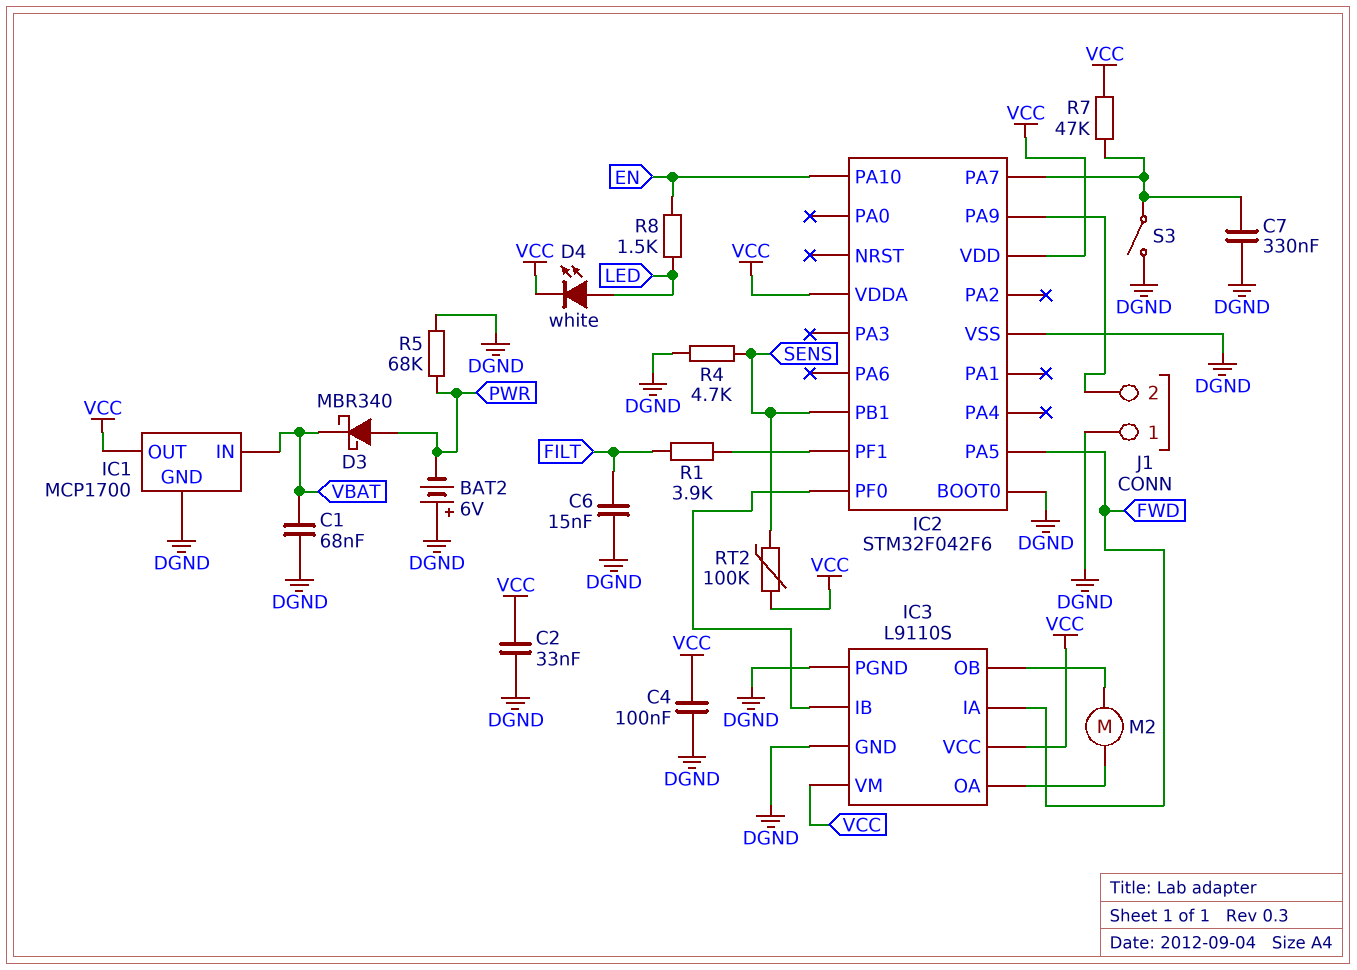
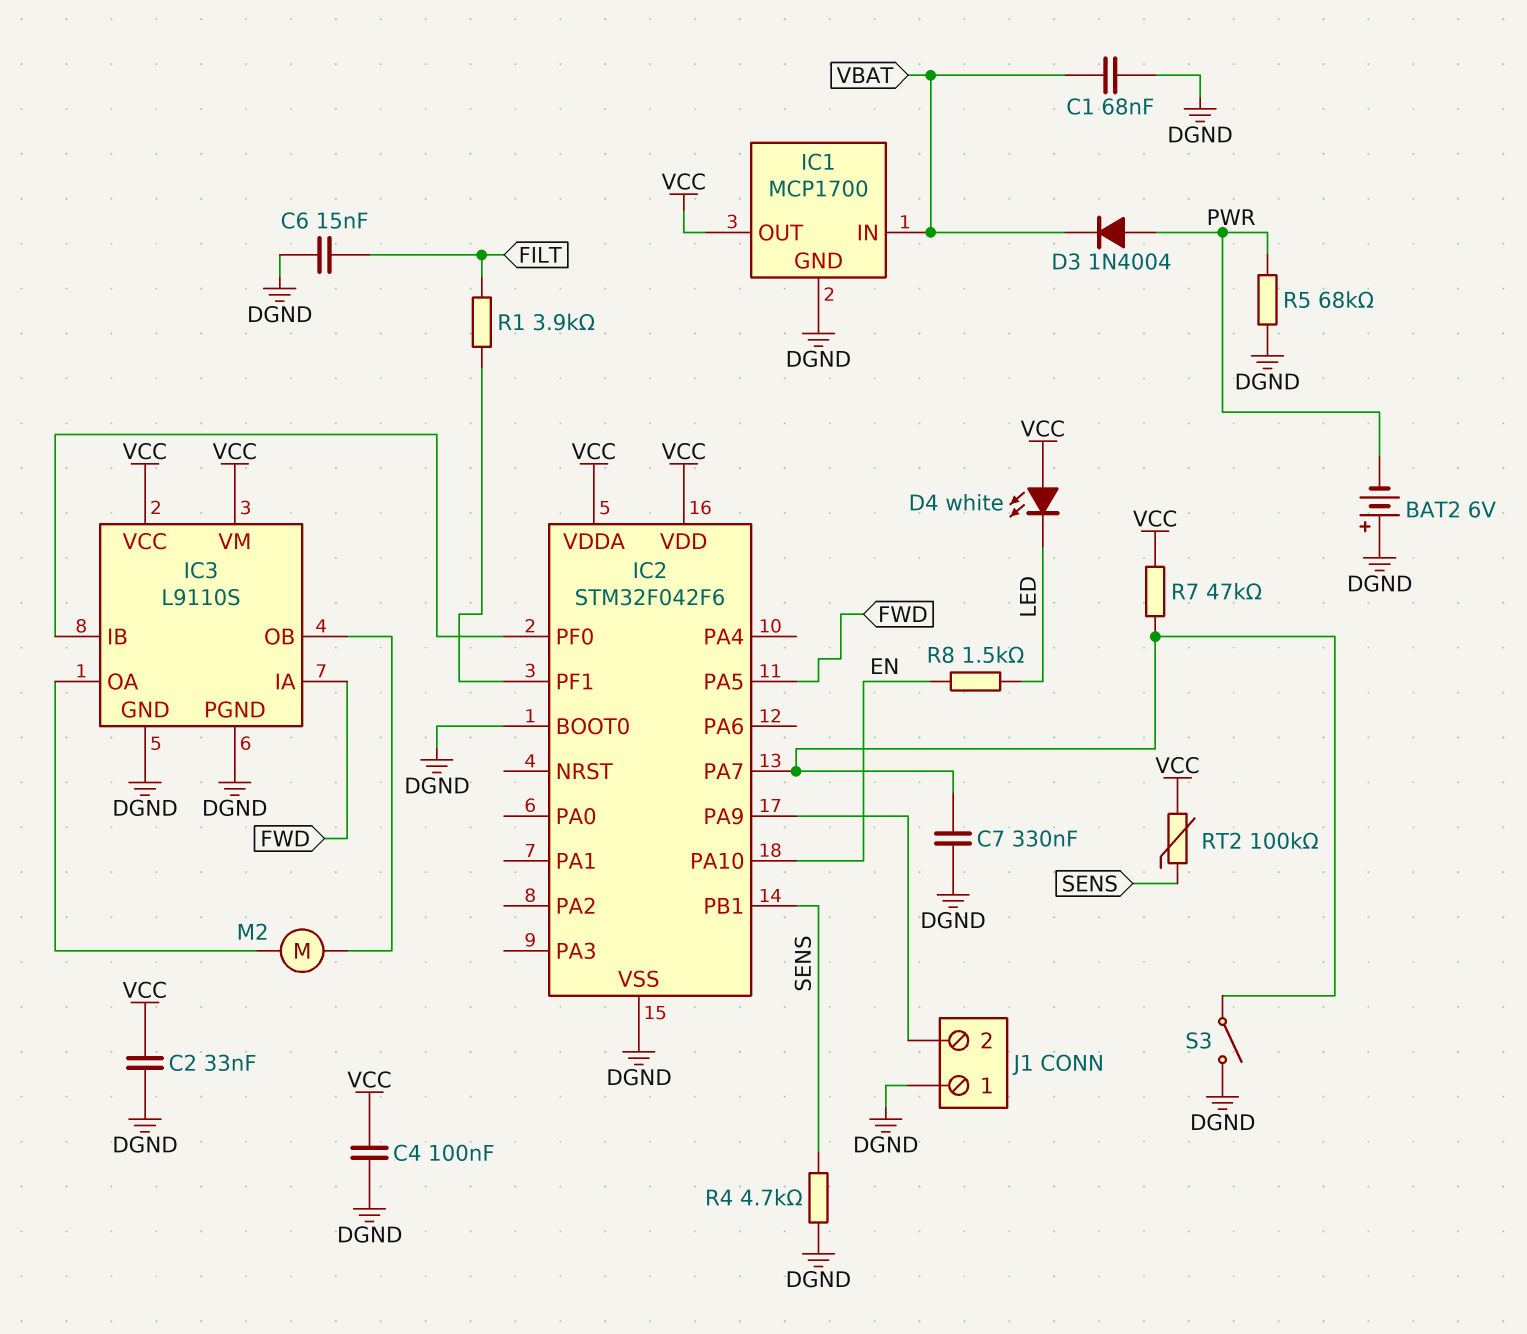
D3: schottky MBR340 (A PWR, K VBAT) -> diode 1N4004 (A PWR, K VBAT)
D4: LED white (A LED, K VCC) -> LED white (A VCC, K LED)

